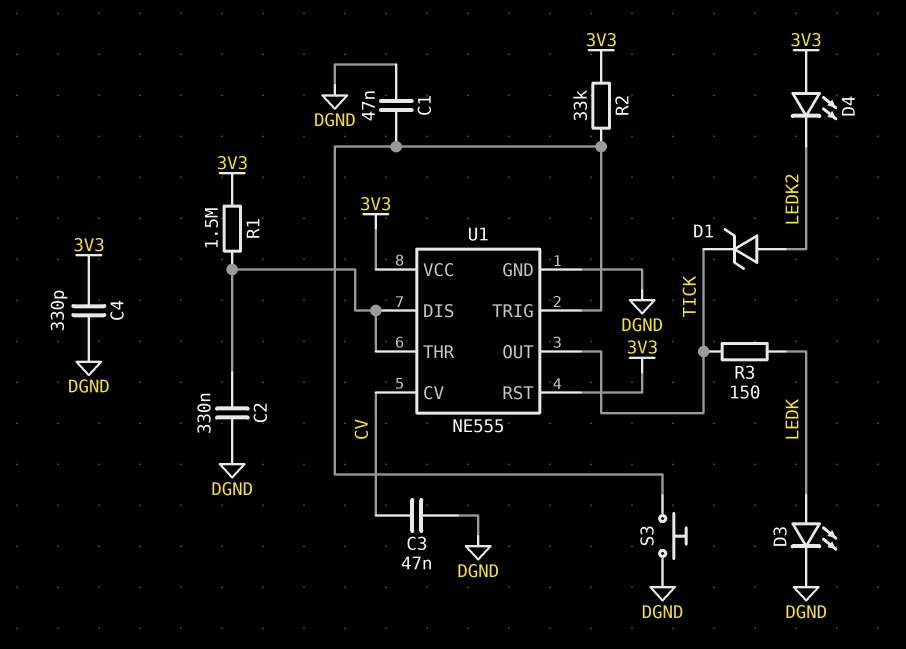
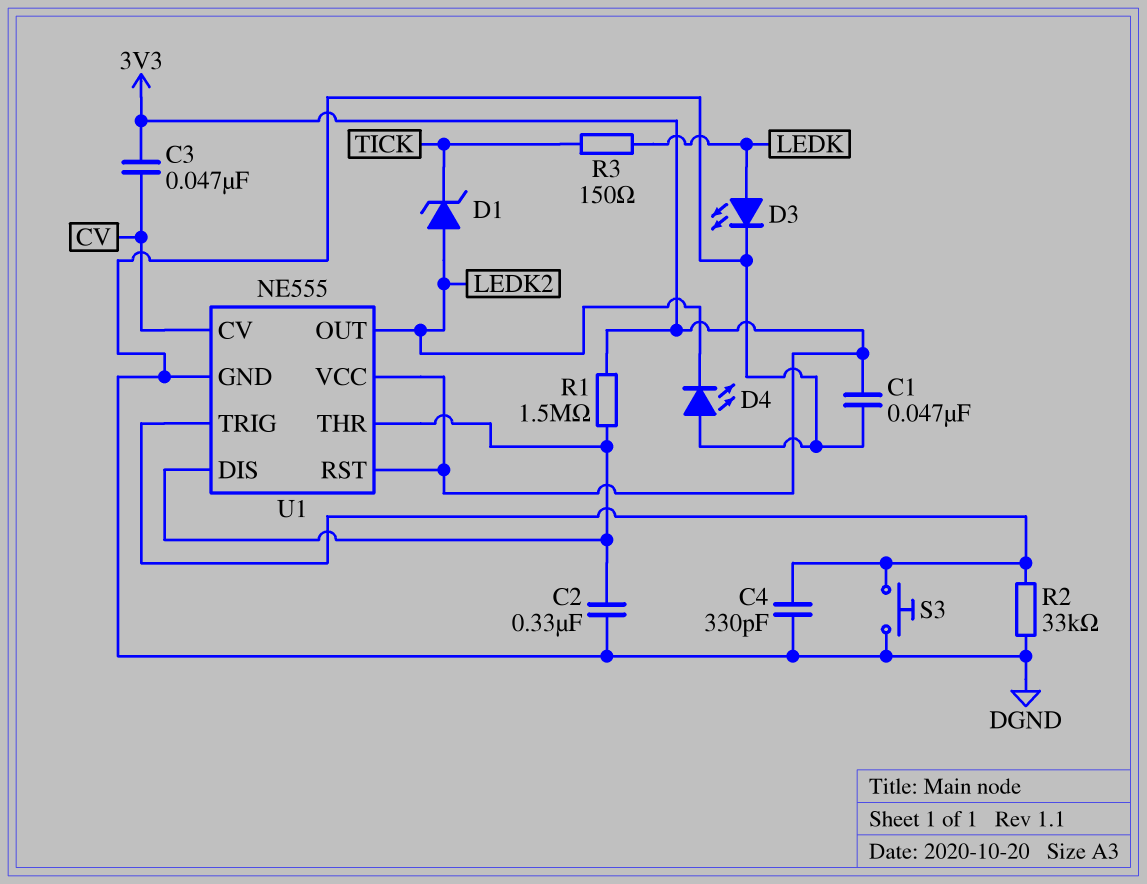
C1: 47nF (DGND, U1/TRIG) -> 47nF (3V3, DGND)
C3: 47nF (CV, DGND) -> 47nF (3V3, CV)
C4: 330pF (3V3, DGND) -> 330pF (DGND, U1/TRIG)
D4: LED (A 3V3, K LEDK2) -> LED (A DGND, K LEDK2)
R2: 33k (3V3, U1/TRIG) -> 33k (DGND, U1/TRIG)
U1 pin OUT: TICK -> LEDK2

